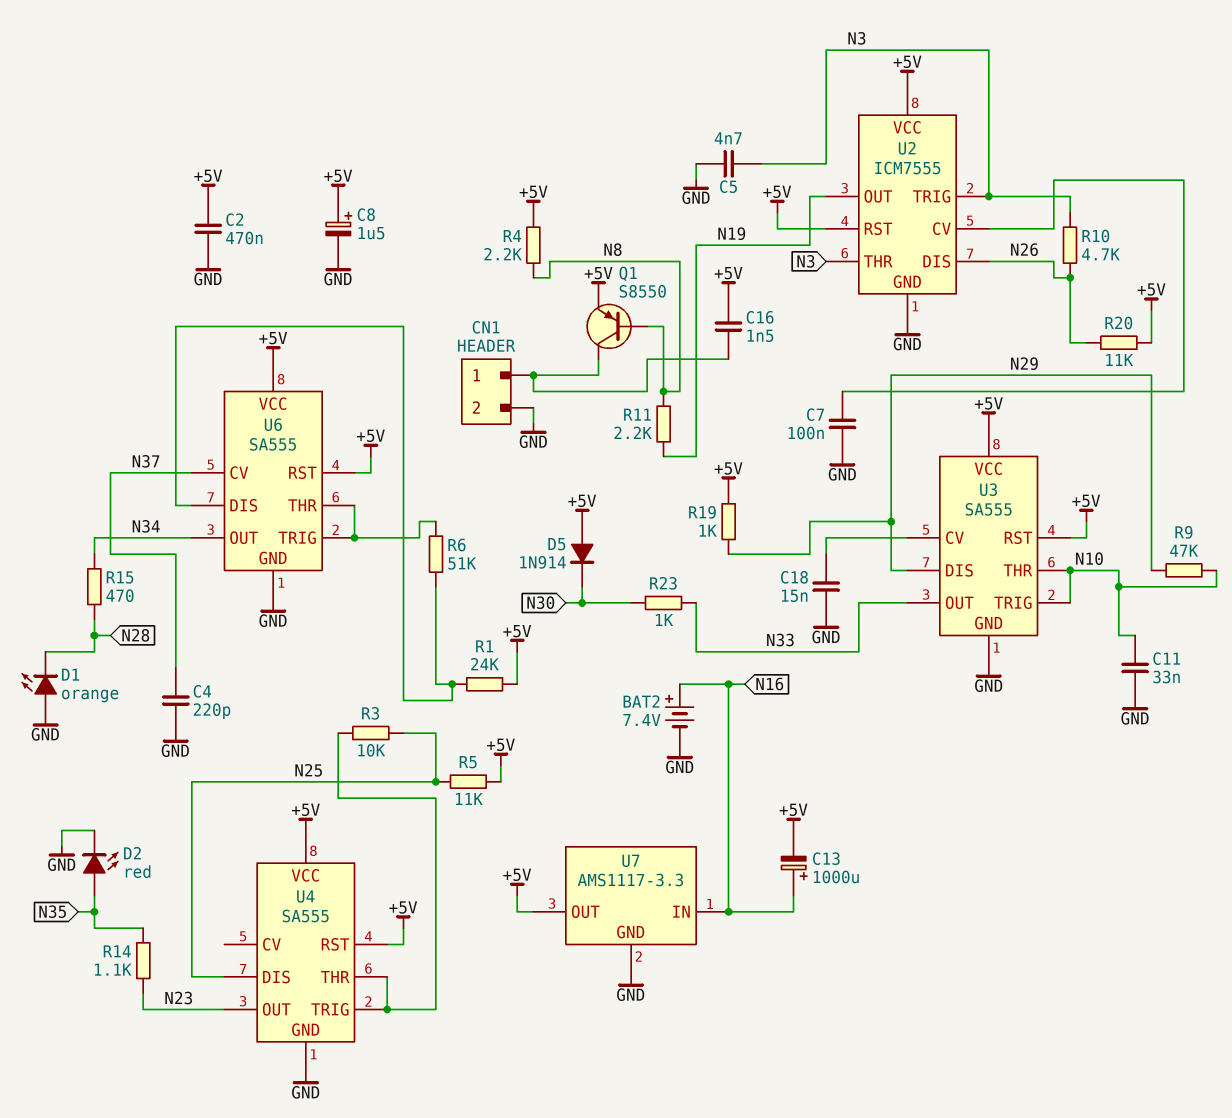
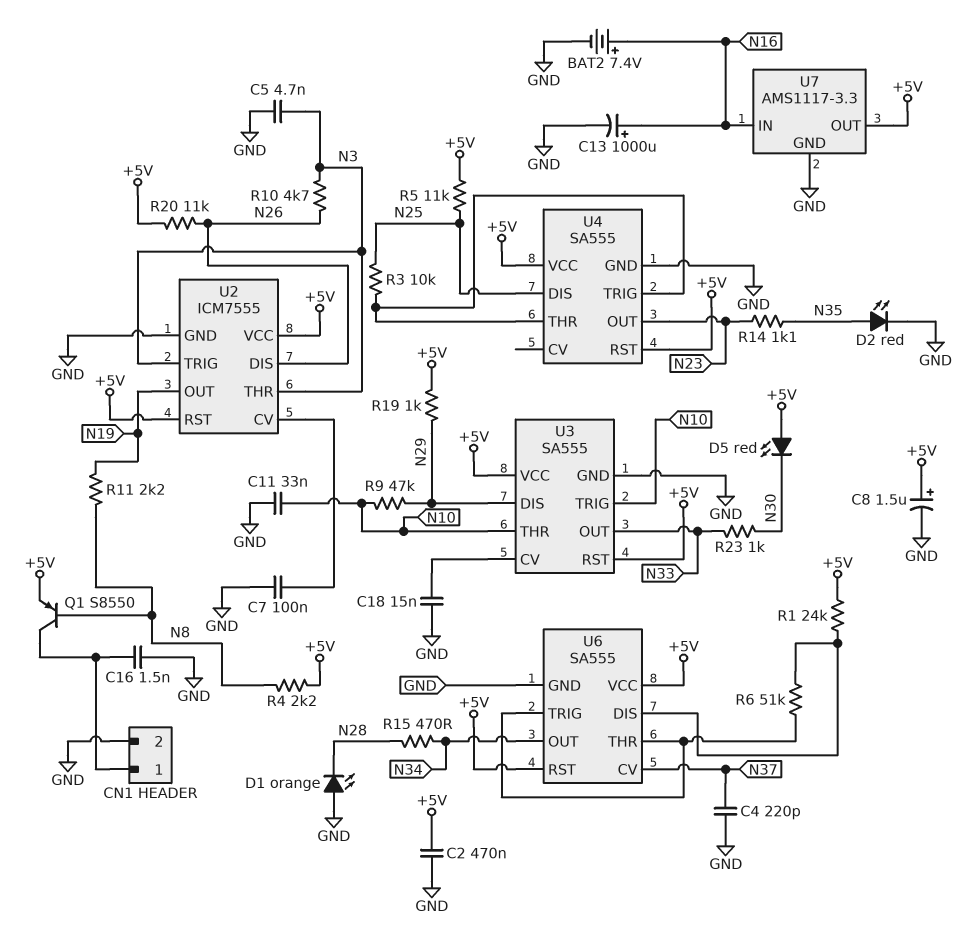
C13: 1000uF (plus N16, minus +5V) -> 1000uF (plus N16, minus GND)
C16: 1.5nF (+5V, CN1/1) -> 1.5nF (CN1/1, GND)
D5: diode 1N914 (A +5V, K N30) -> LED red (A +5V, K N30)

